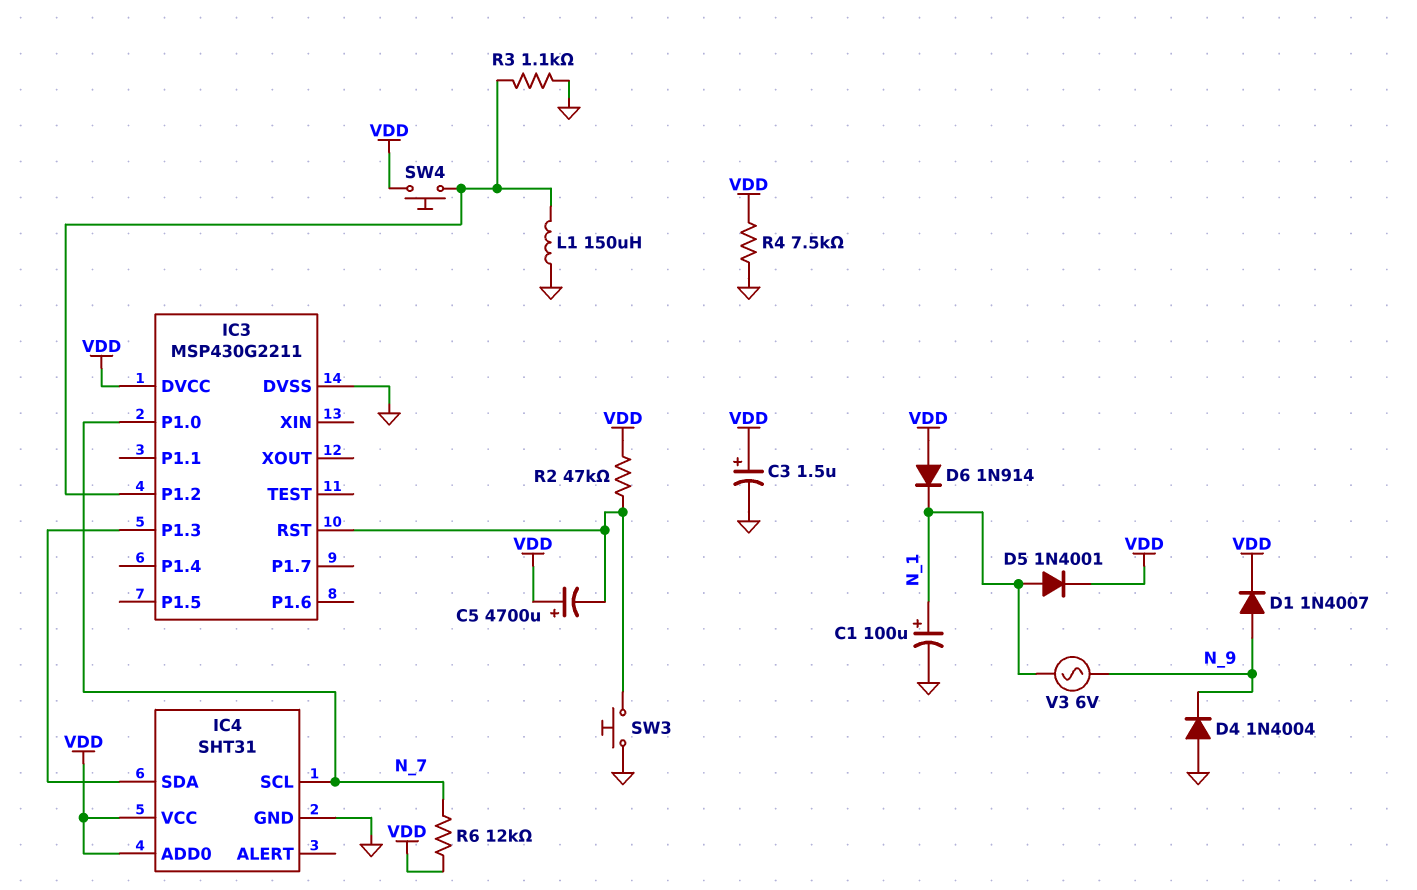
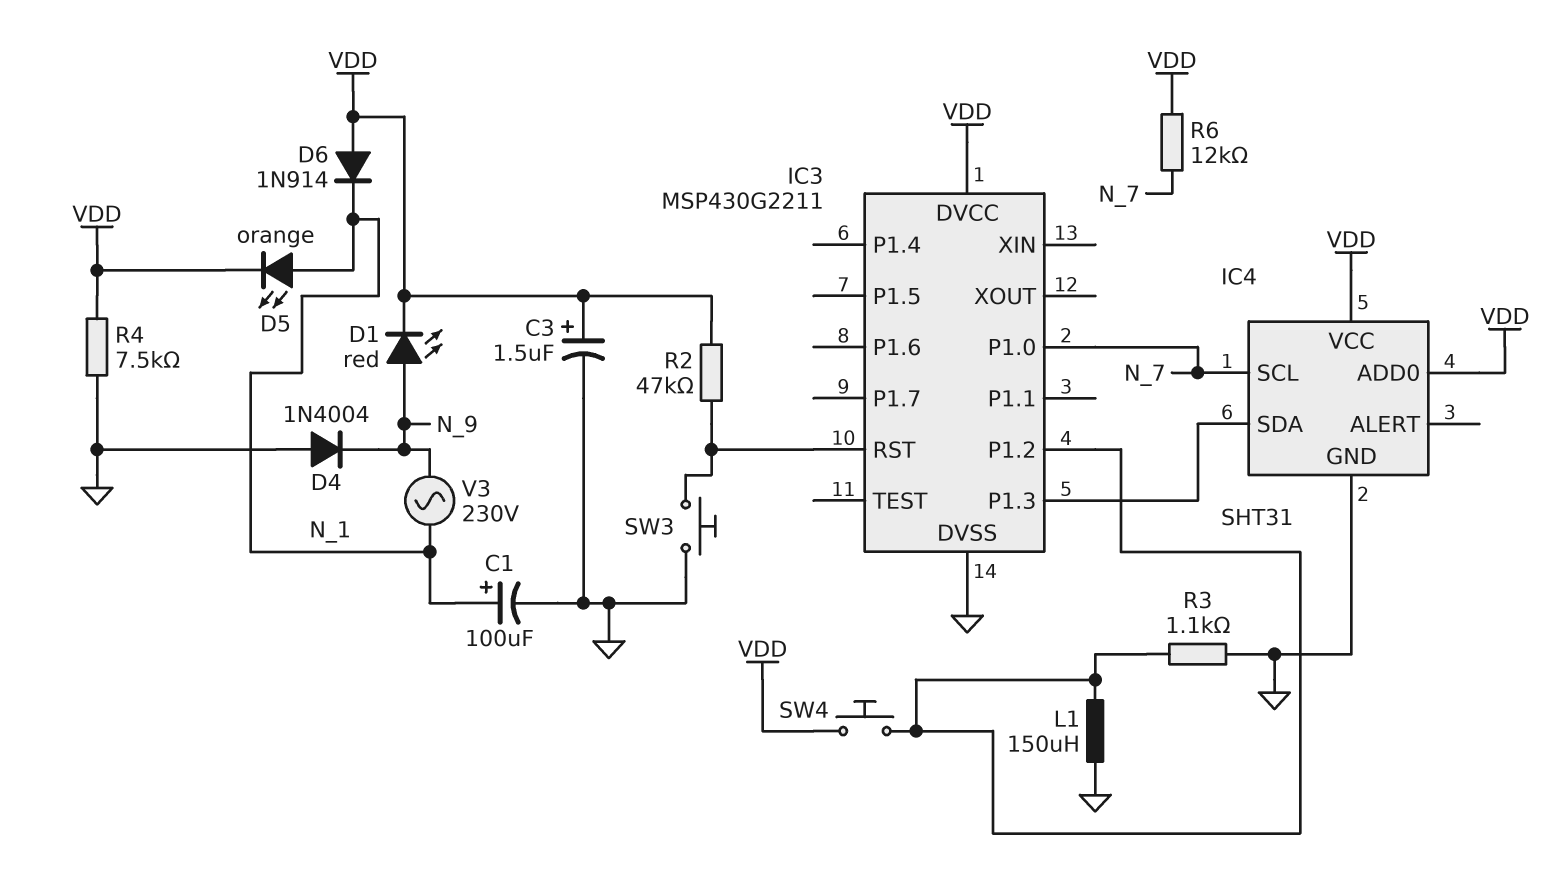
C5: 4700uF (plus VDD, minus IC3/RST) -> none
D1: diode 1N4007 (A N_9, K VDD) -> LED red (A N_9, K VDD)
D5: diode 1N4001 (A N_1, K VDD) -> LED orange (A N_1, K VDD)
V3: AC 6V (N_1, N_9) -> AC 230V (N_1, N_9)

